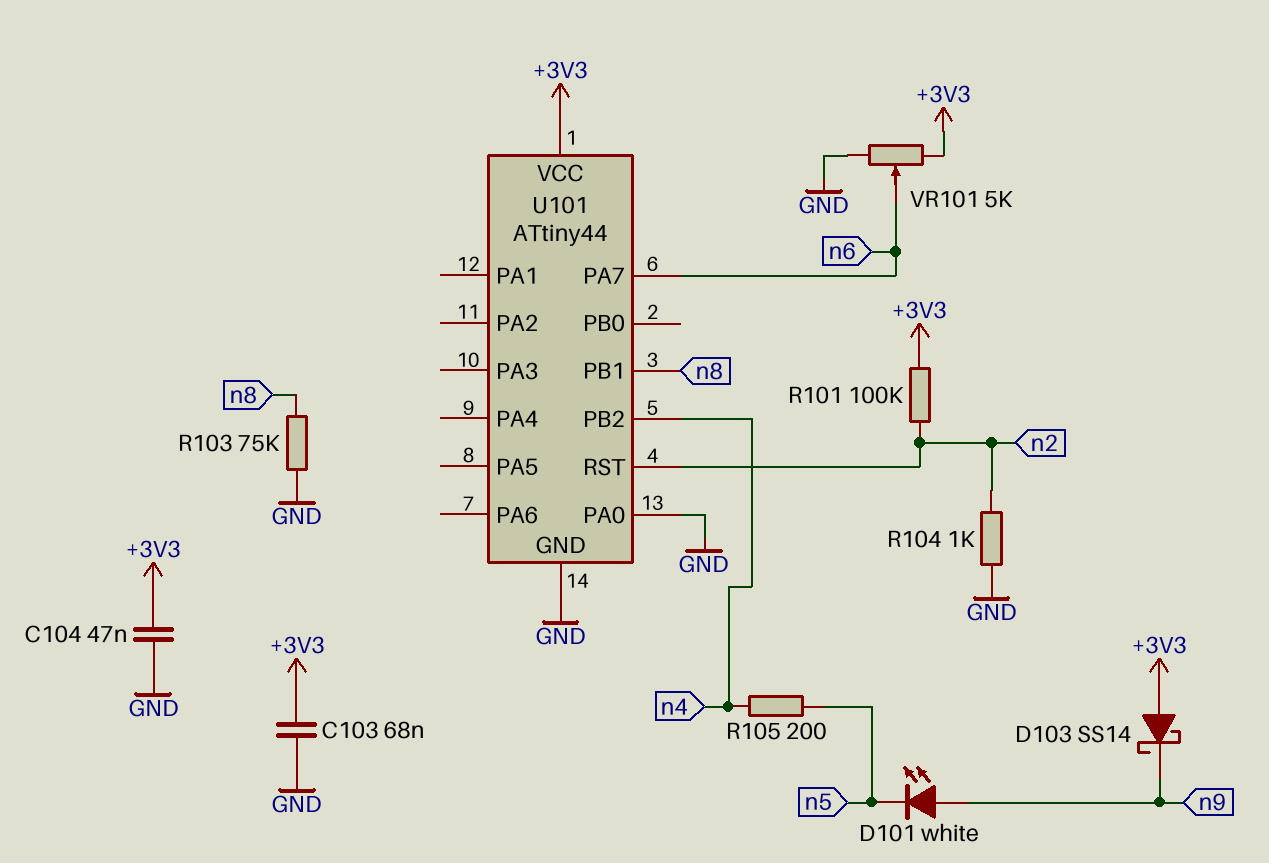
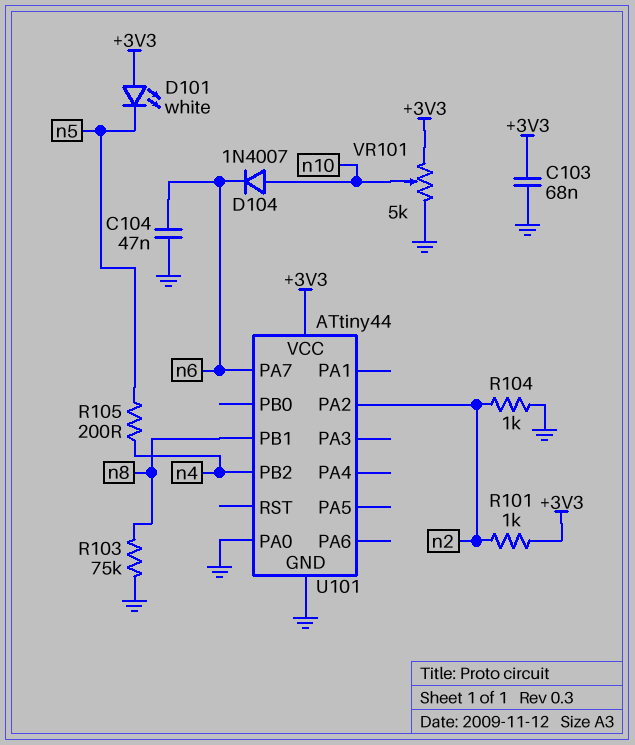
C104: 47nF (+3V3, GND) -> 47nF (GND, n6)
D101: LED white (A n9, K n5) -> LED white (A +3V3, K n5)
D103: schottky SS14 (A +3V3, K n9) -> none
D104: none -> diode 1N4007 (A n10, K n6)
R101: 100k (+3V3, n2) -> 1k (+3V3, n2)
U101 pin PA2: none -> n2
U101 pin RST: n2 -> none
VR101: 5k (+3V3, GND, wiper n6) -> 5k (+3V3, GND, wiper n10)

